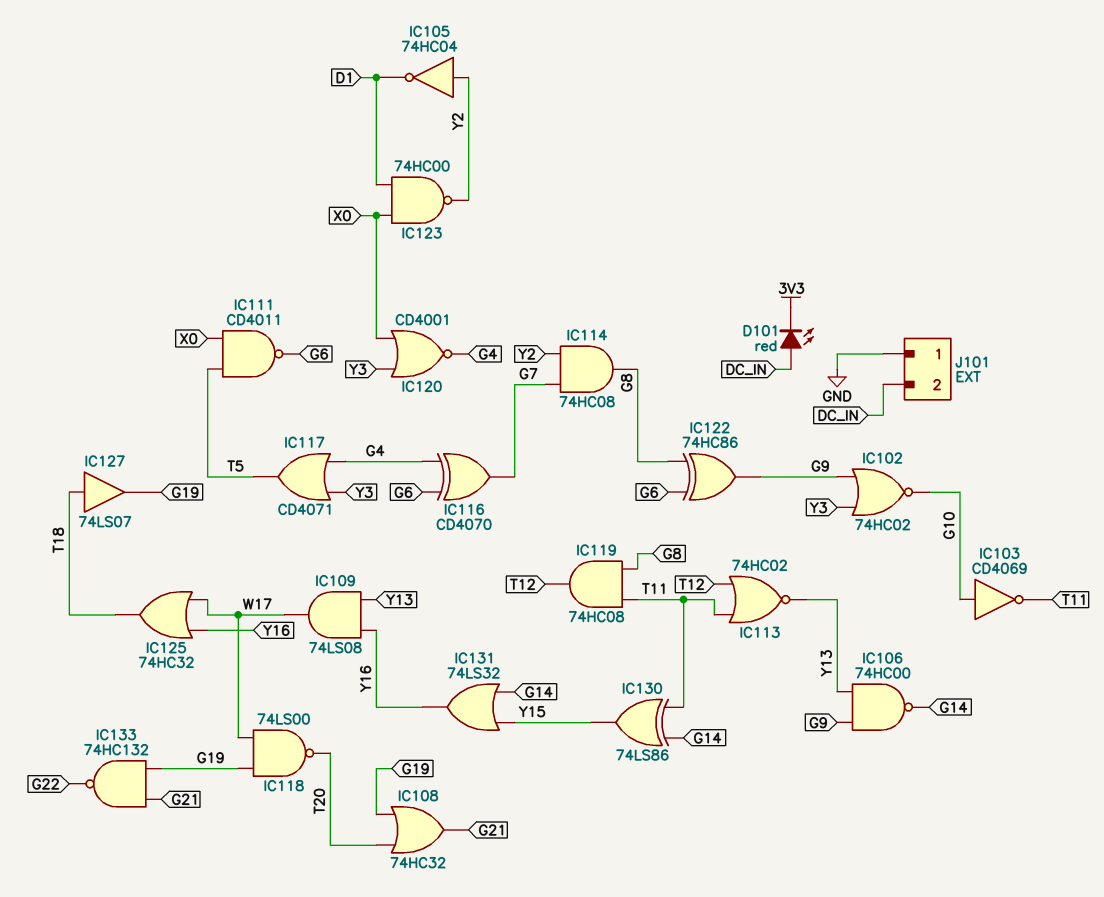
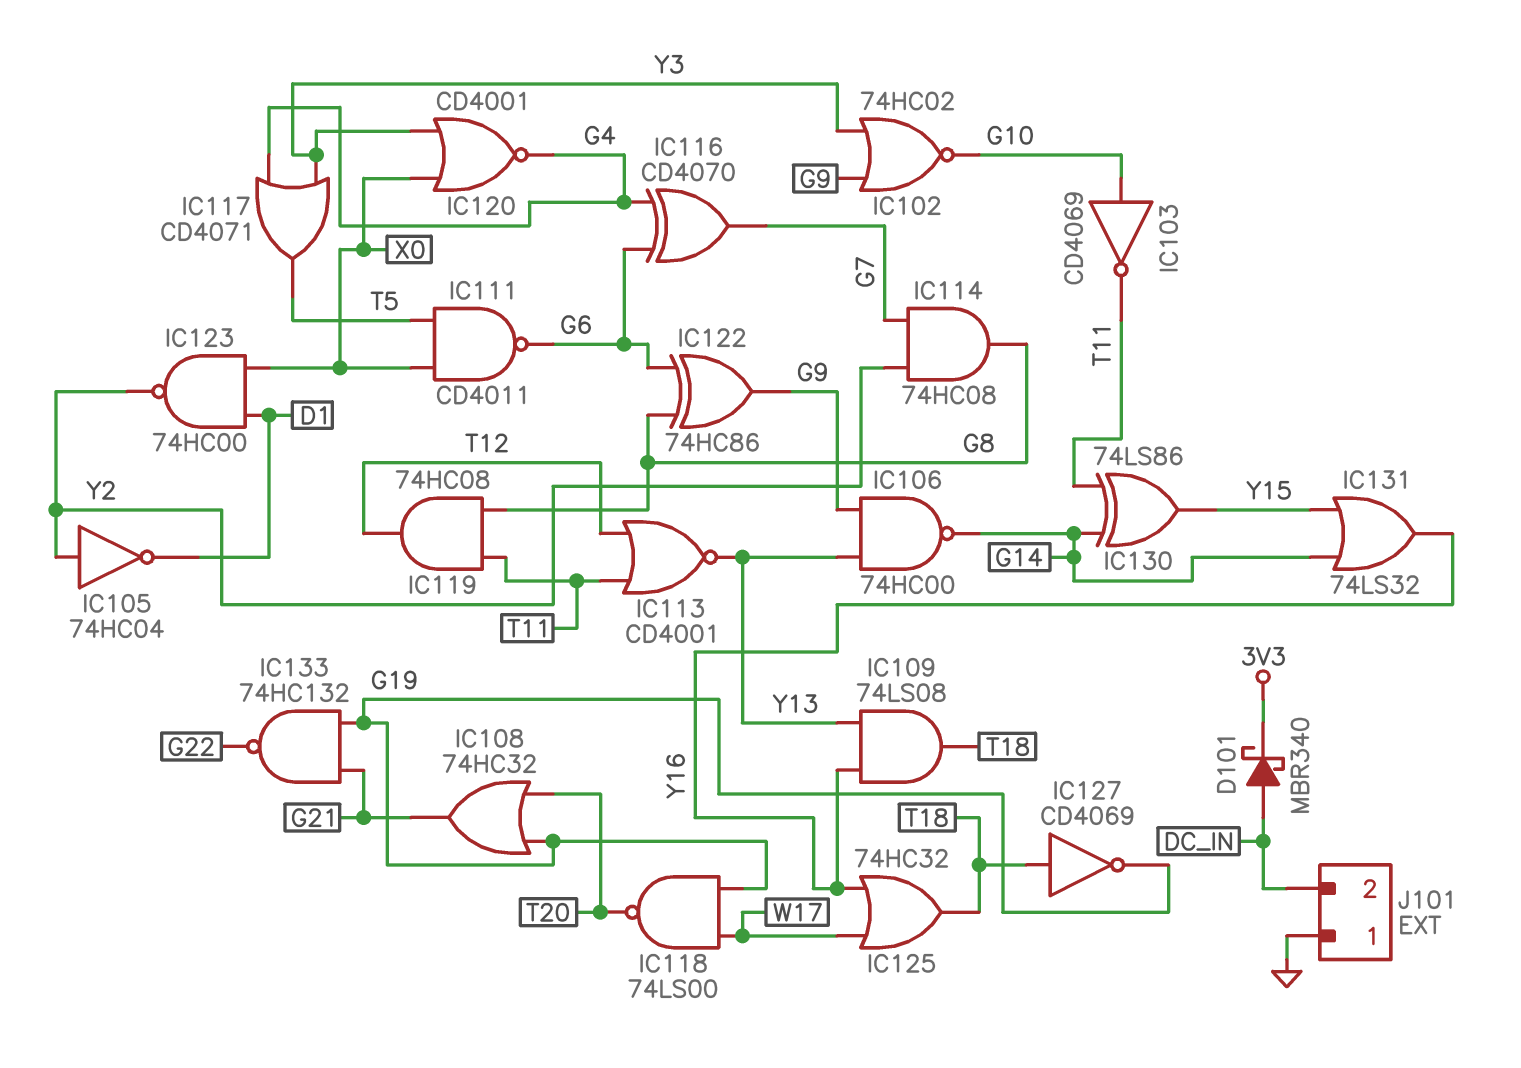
D101: LED red (A DC_IN, K 3V3) -> schottky MBR340 (A DC_IN, K 3V3)
IC109: AND 74LS08 (in Y13, in Y16, out W17) -> AND 74LS08 (in Y13, in Y16, out T18)
IC113: NOR 74HC02 (in T11, in T12, out Y13) -> NOR CD4001 (in T11, in T12, out Y13)
IC127: buffer 74LS07 (in T18, out G19) -> NOT CD4069 (in T18, out G19)

